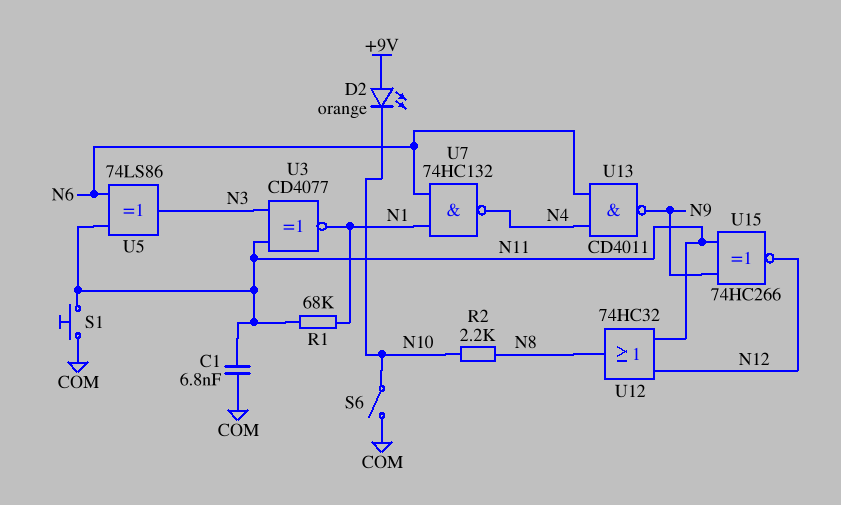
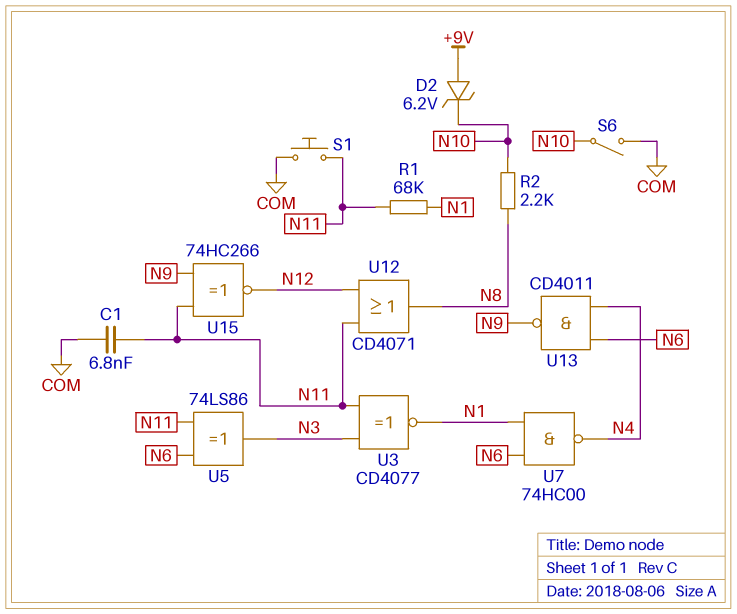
D2: LED orange (A +9V, K N10) -> zener 6.2V (A +9V, K N10)
U7: NAND 74HC132 (in N1, in N6, out N4) -> NAND 74HC00 (in N1, in N6, out N4)
U12: OR 74HC32 (in N11, in N12, out N8) -> OR CD4071 (in N11, in N12, out N8)

